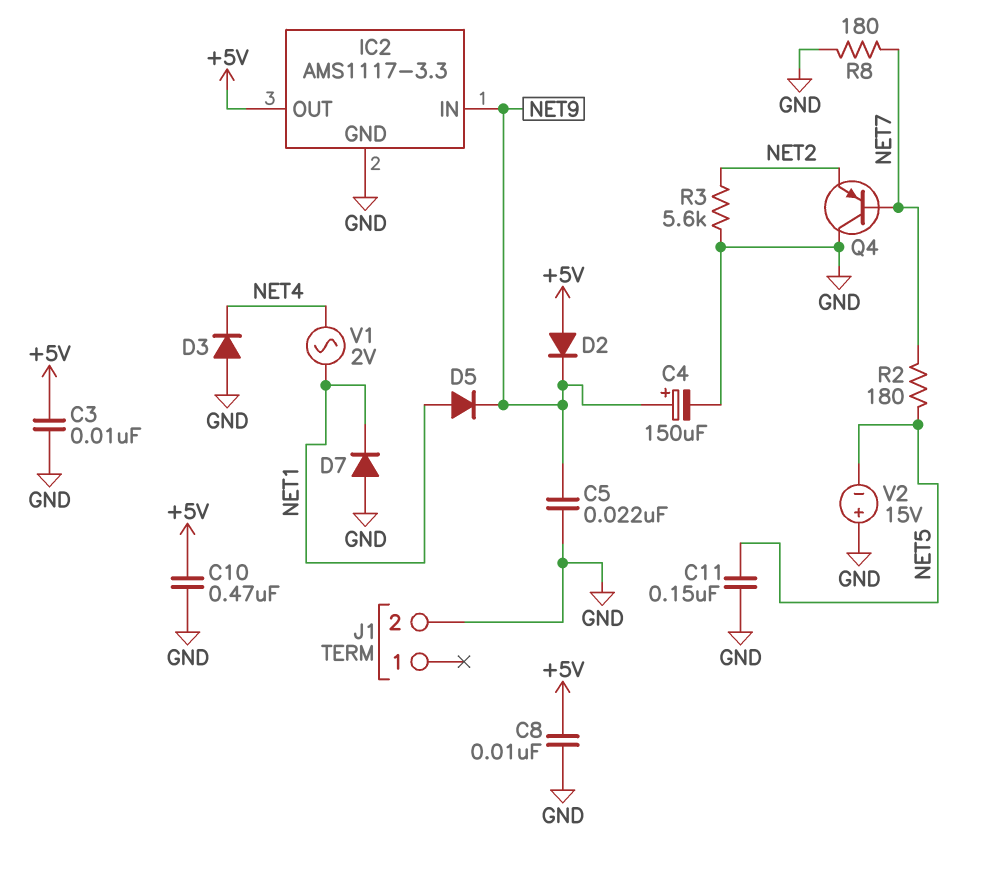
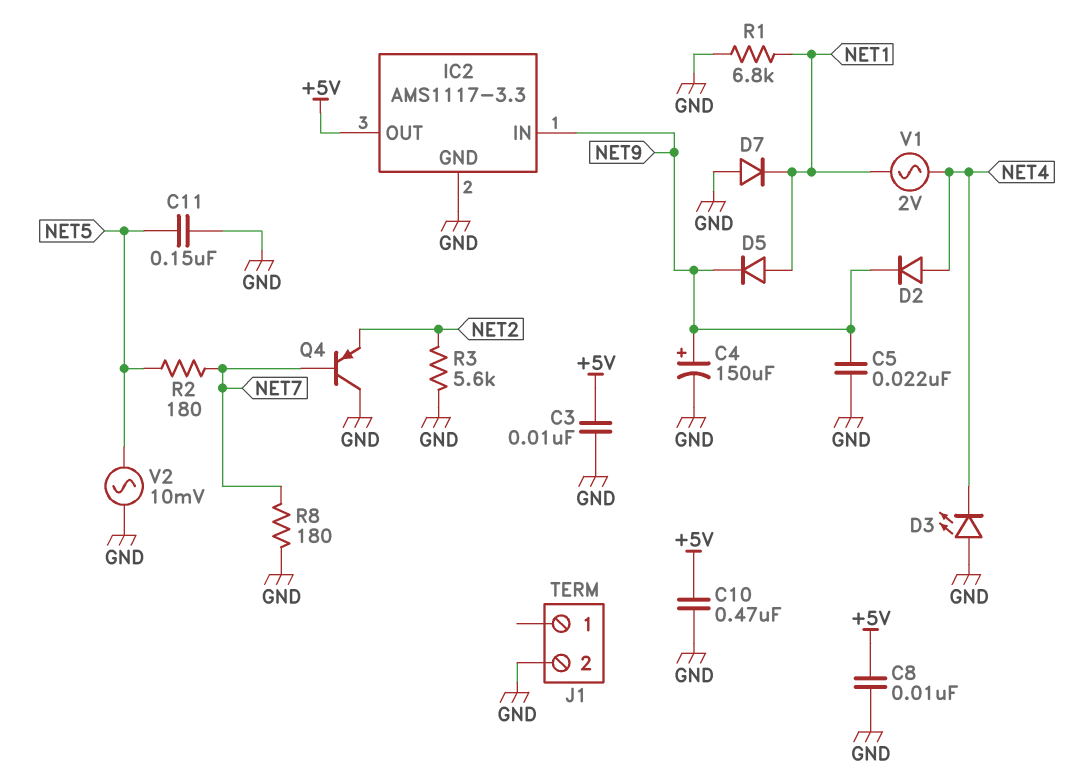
D2: diode (A +5V, K NET9) -> diode (A NET4, K NET9)
D3: diode (A GND, K NET4) -> LED (A GND, K NET4)
R1: none -> 6.8k (GND, NET1)
V2: 15V (plus GND, minus NET5) -> AC 10mV (GND, NET5)

